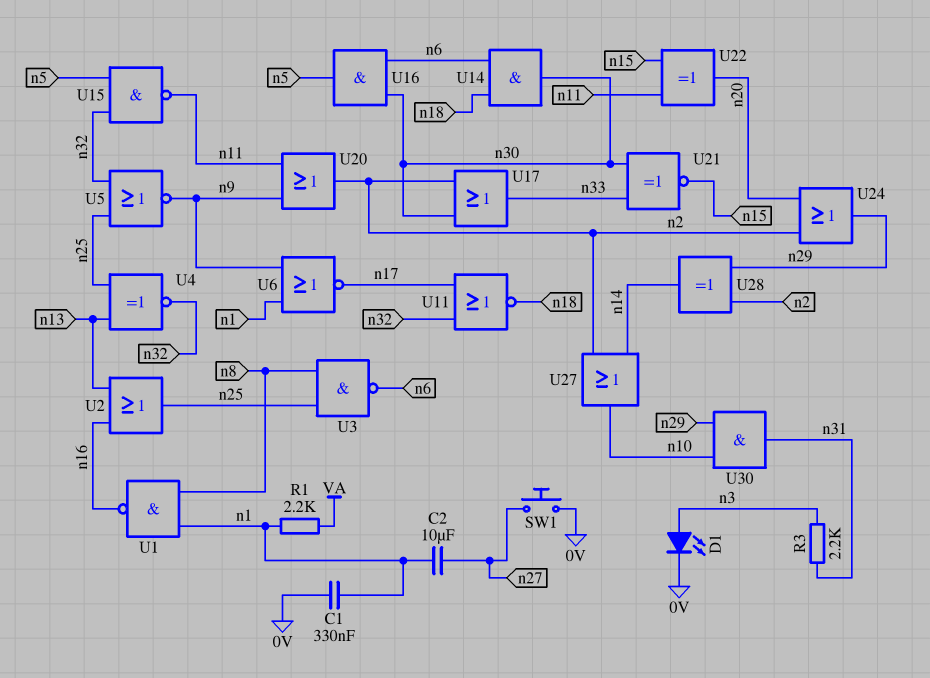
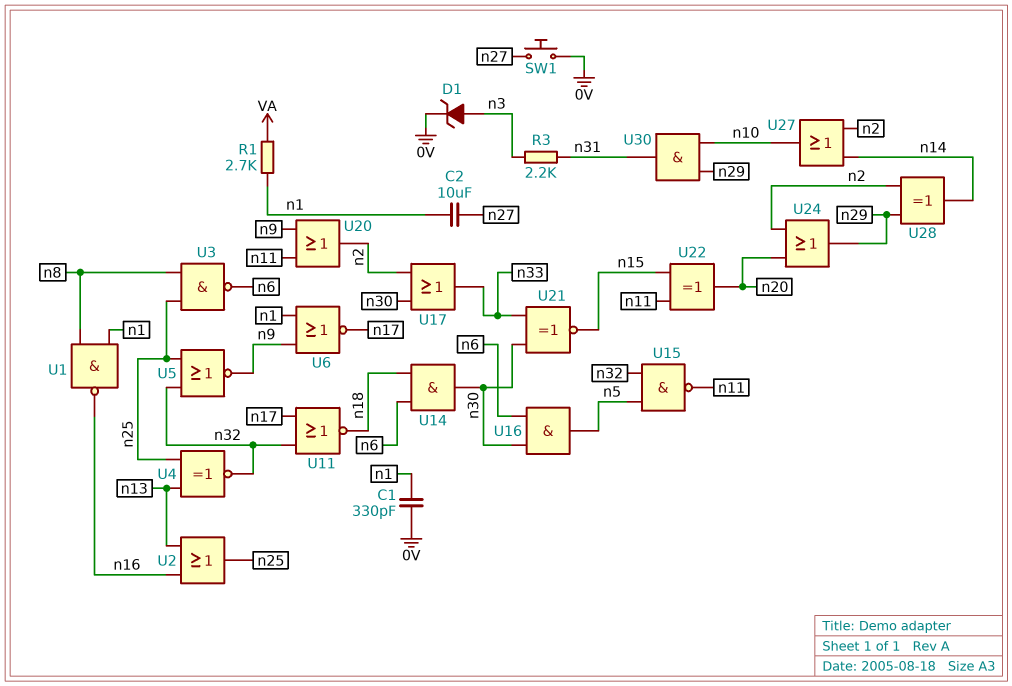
C1: 330nF (0V, n1) -> 330pF (0V, n1)
D1: LED (A n3, K 0V) -> zener (A n3, K 0V)
R1: 2.2k (VA, n1) -> 2.7k (VA, n1)

